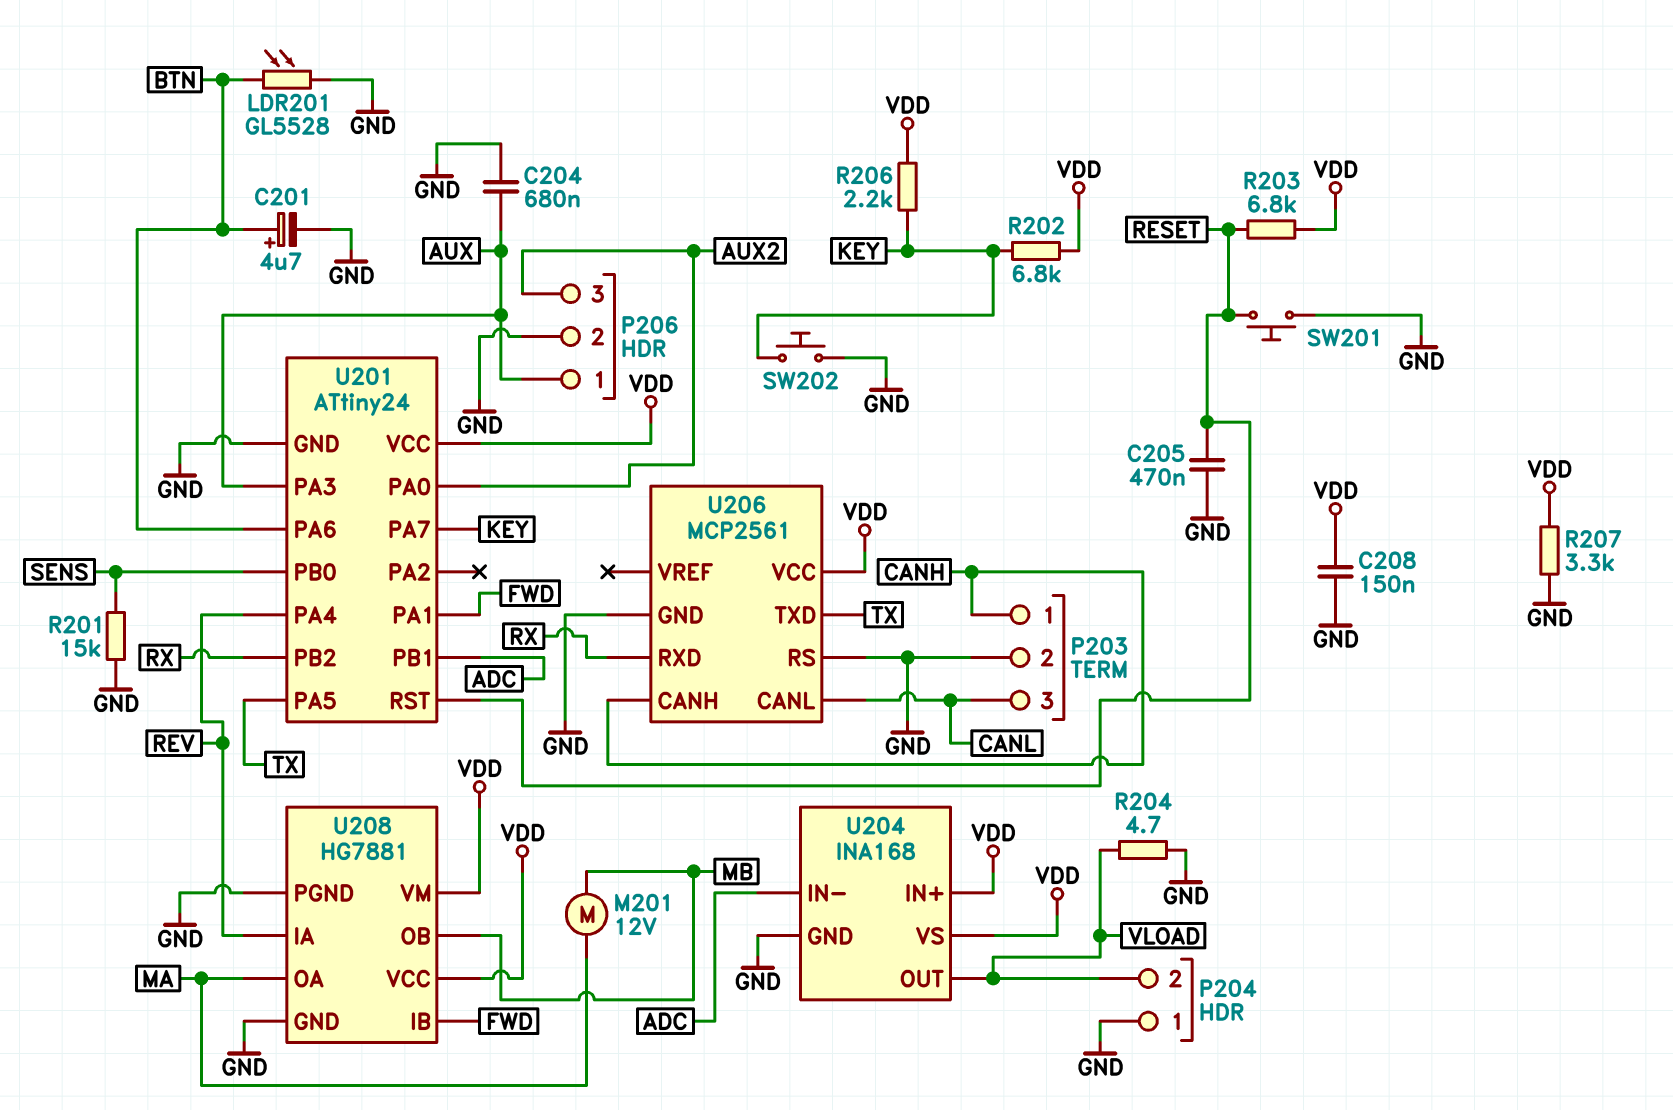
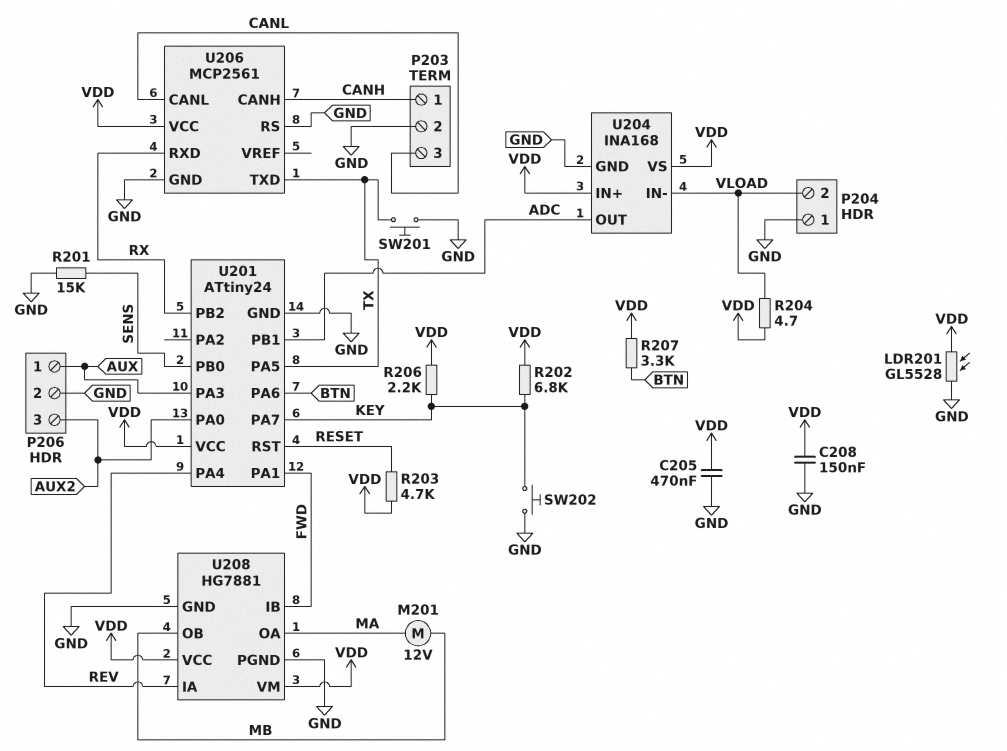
C201: 4.7uF (plus BTN, minus GND) -> none
C204: 680nF (AUX, GND) -> none
C205: 470nF (GND, RESET) -> 470nF (GND, VDD)
LDR201: GL5528 (BTN, GND) -> GL5528 (GND, VDD)
R203: 6.8k (RESET, VDD) -> 4.7k (RESET, VDD)
R204: 4.7 (GND, VLOAD) -> 4.7 (VDD, VLOAD)
R207: 3.3k (GND, VDD) -> 3.3k (BTN, VDD)
SW201: button (GND, RESET) -> button (GND, TX)
U204 pin IN-: ADC -> VLOAD
U204 pin OUT: VLOAD -> ADC

